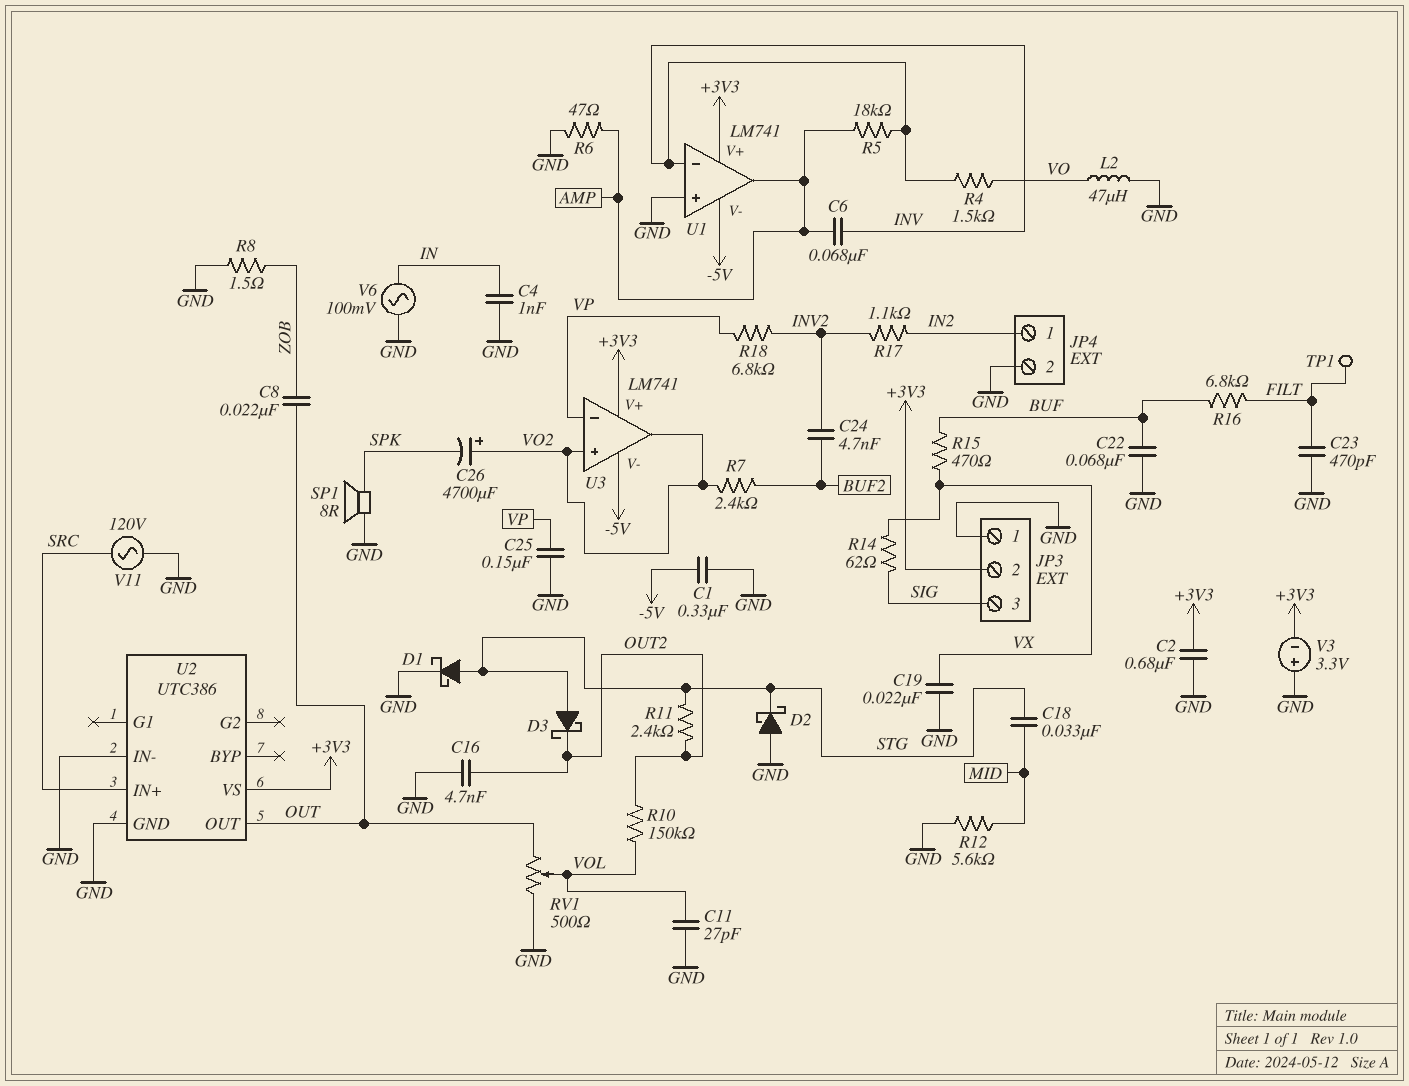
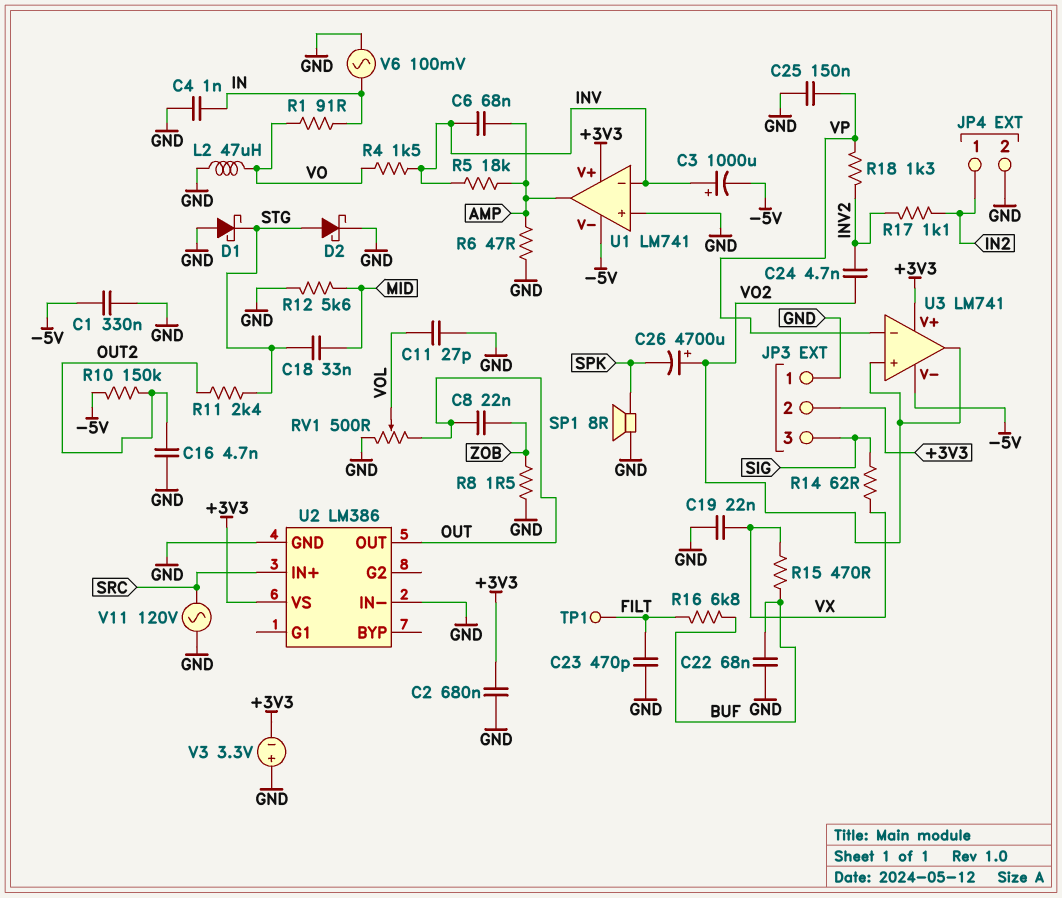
C3: none -> 1000uF (plus INV, minus -5V)
C24: 4.7nF (BUF2, INV2) -> 4.7nF (INV2, VO2)
D1: schottky (A STG, K GND) -> schottky (A GND, K STG)
D2: schottky (A GND, K STG) -> schottky (A STG, K GND)
D3: schottky (A STG, K OUT2) -> none
R1: none -> 91 (IN, VO)
R7: 2.4k (BUF2, VO2) -> none
R10: 150k (OUT2, VOL) -> 150k (-5V, OUT2)
R18: 6.8k (INV2, VP) -> 1.3k (INV2, VP)
U2: UTC386 -> LM386

